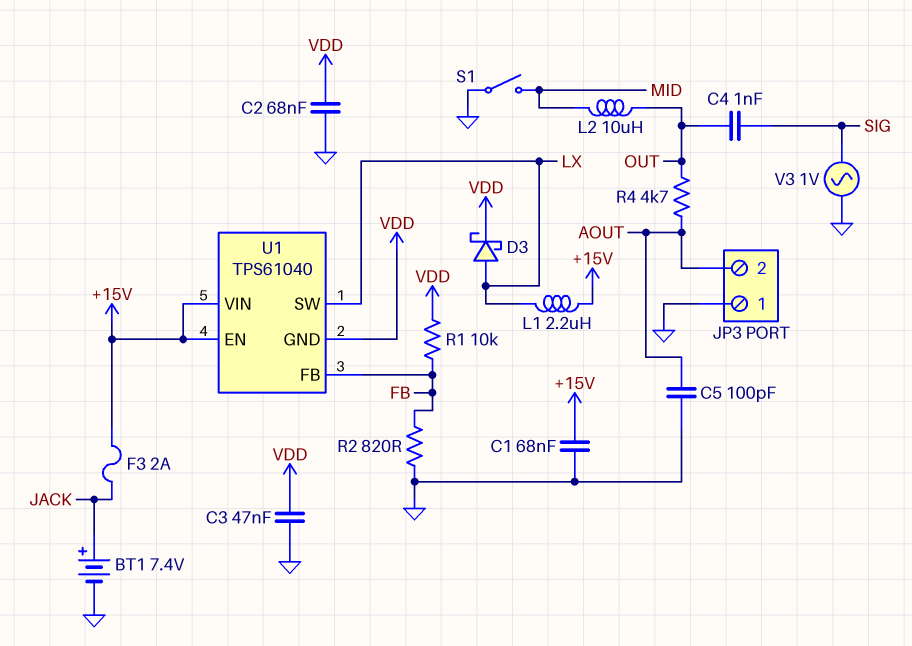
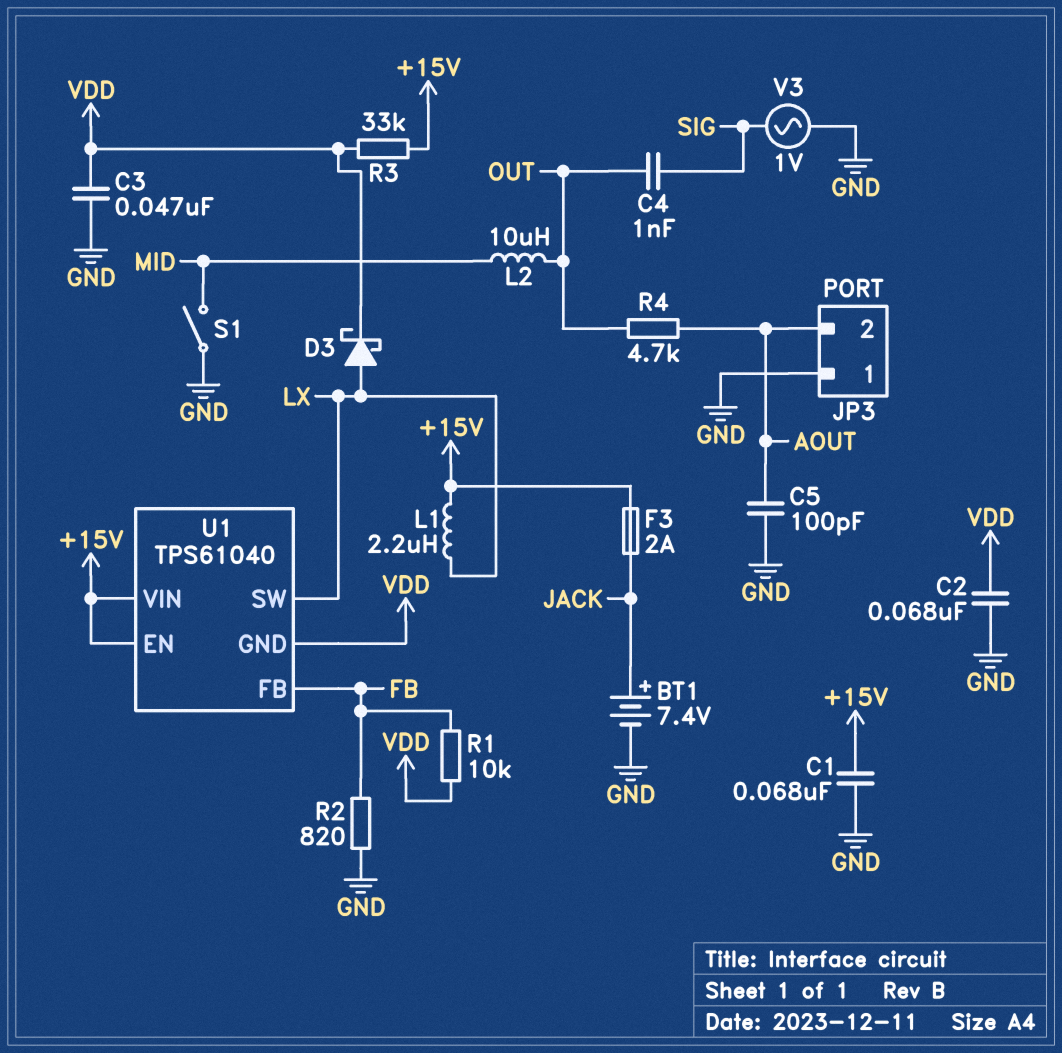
R3: none -> 33k (+15V, VDD)

